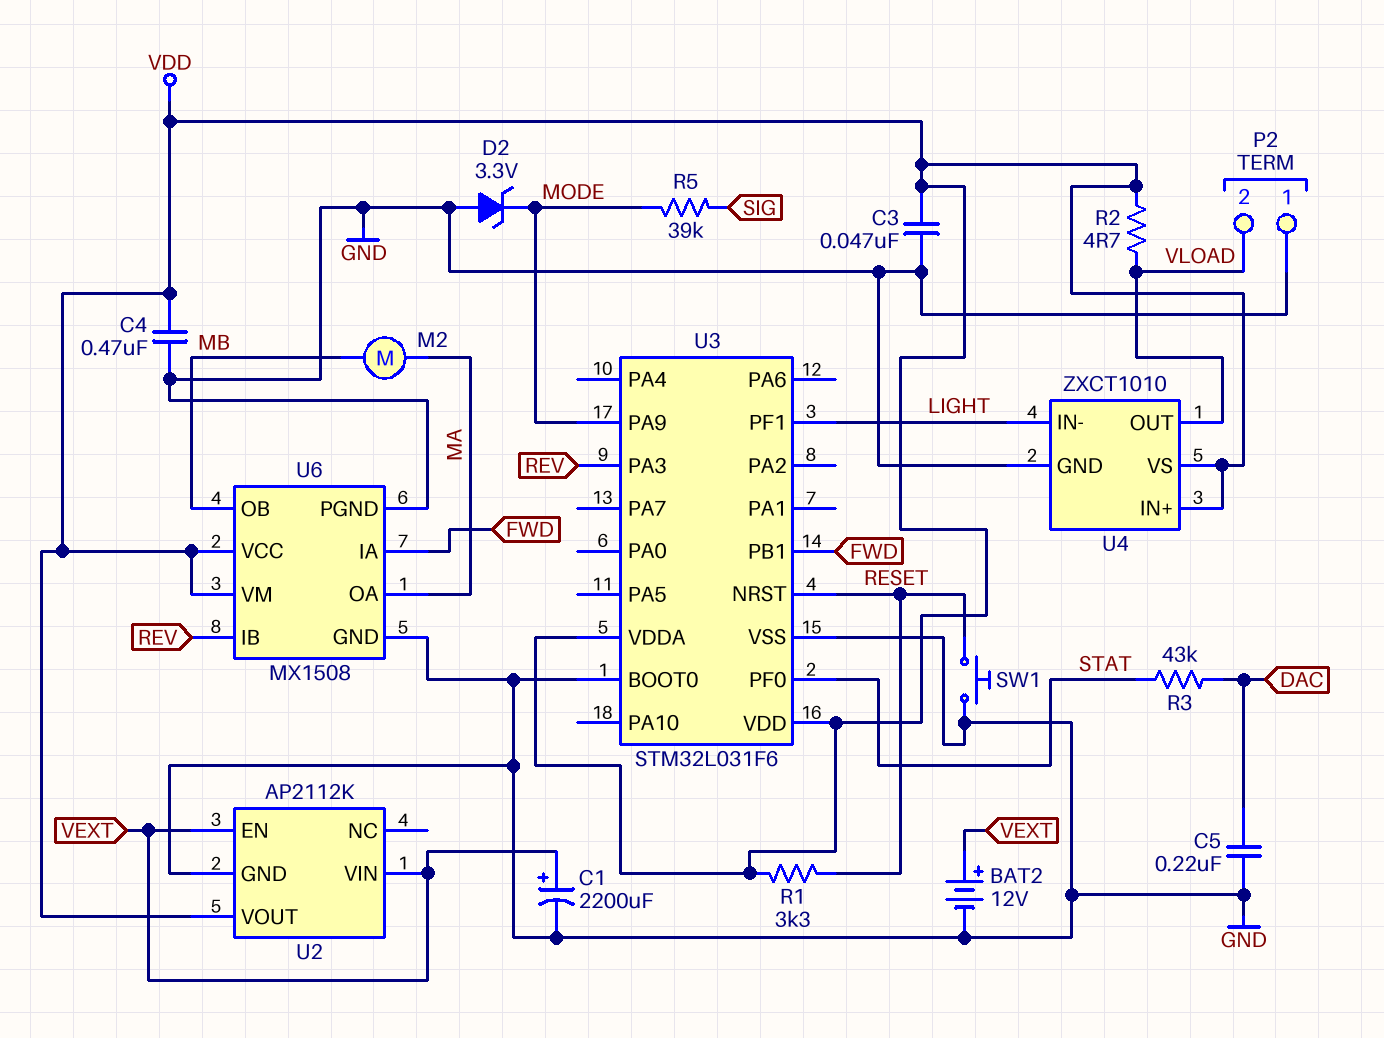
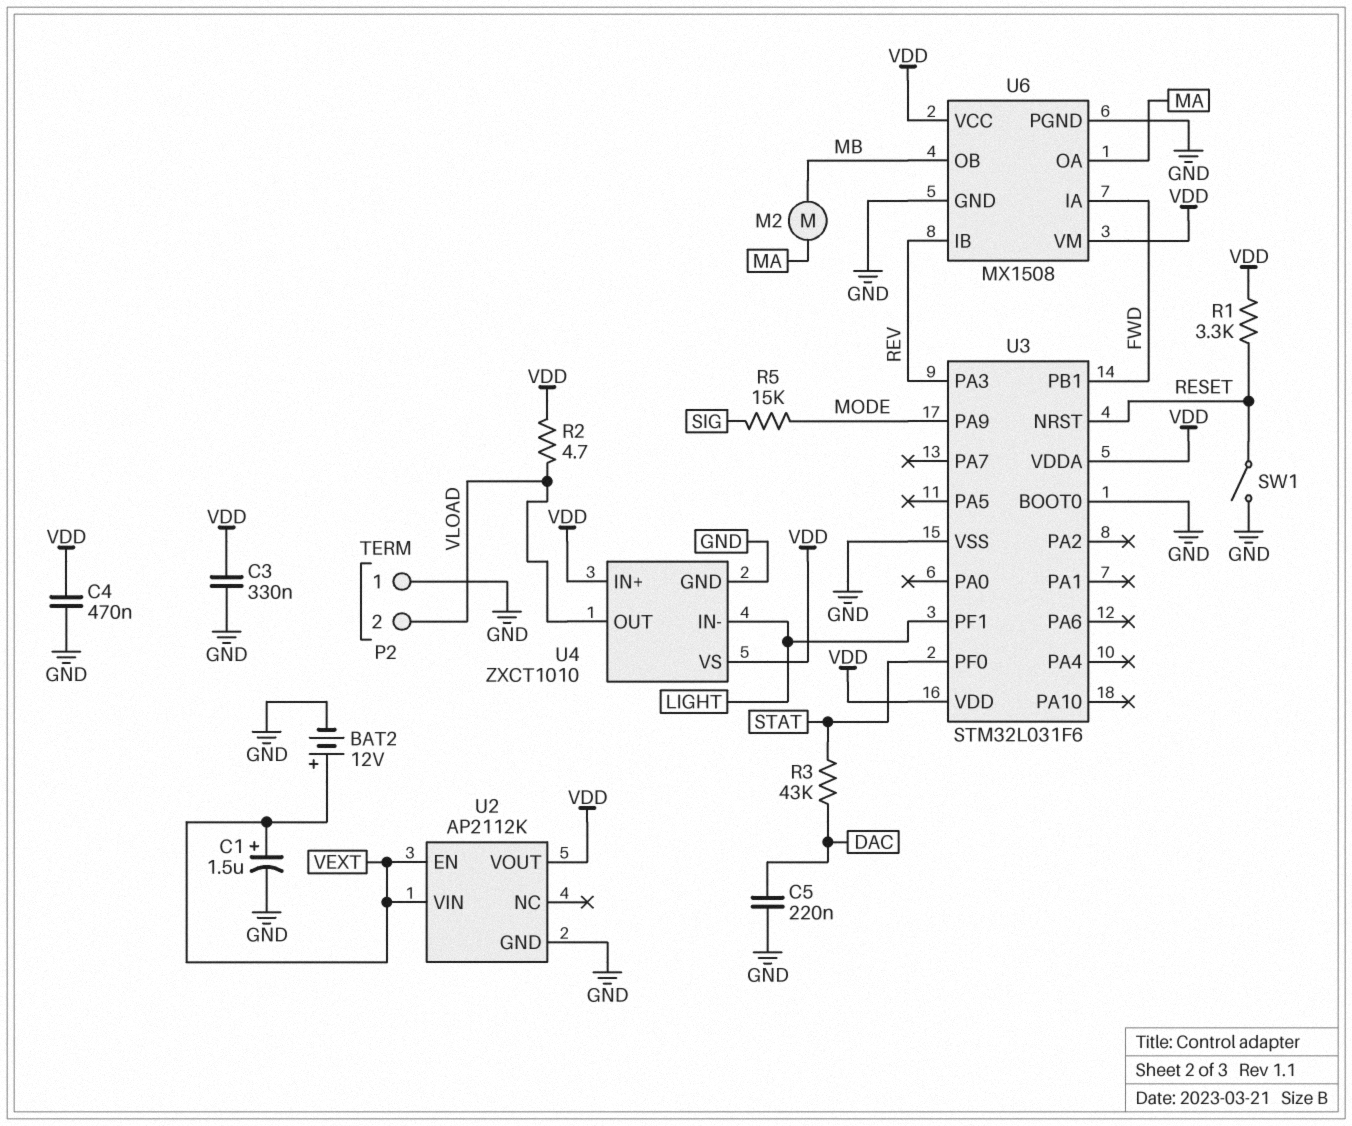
C1: 2200uF (plus VEXT, minus GND) -> 1.5uF (plus VEXT, minus GND)
C3: 47nF (GND, VDD) -> 330nF (GND, VDD)
D2: zener 3.3V (A GND, K MODE) -> none
R5: 39k (MODE, SIG) -> 15k (MODE, SIG)
SW1: button (GND, RESET) -> switch (GND, RESET)

